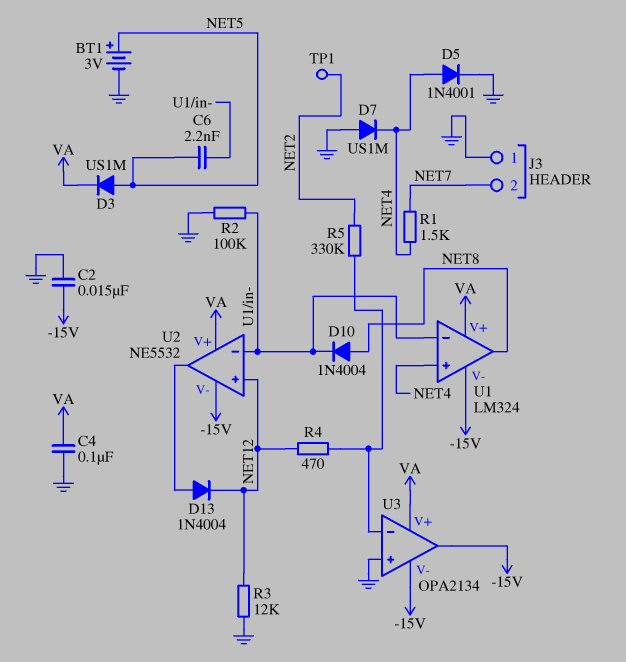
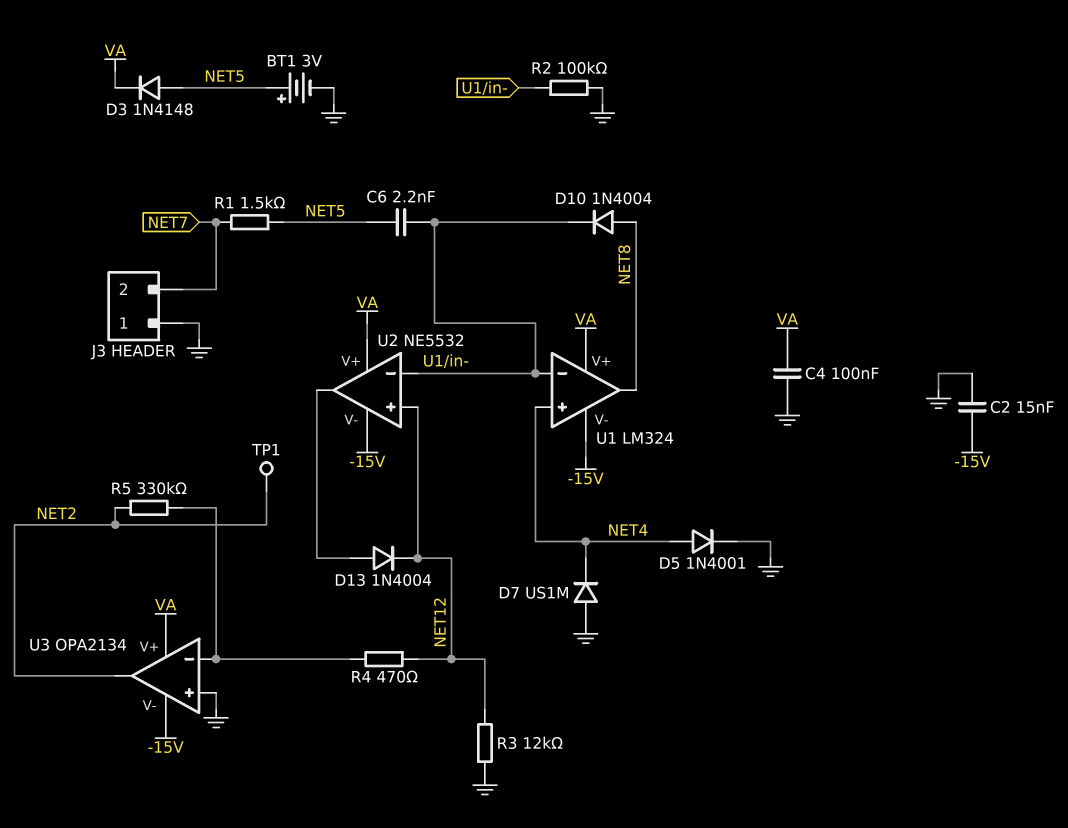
D3: diode US1M (A NET5, K VA) -> diode 1N4148 (A NET5, K VA)
R1: 1.5k (NET4, NET7) -> 1.5k (NET5, NET7)
U3 pin out: -15V -> NET2

